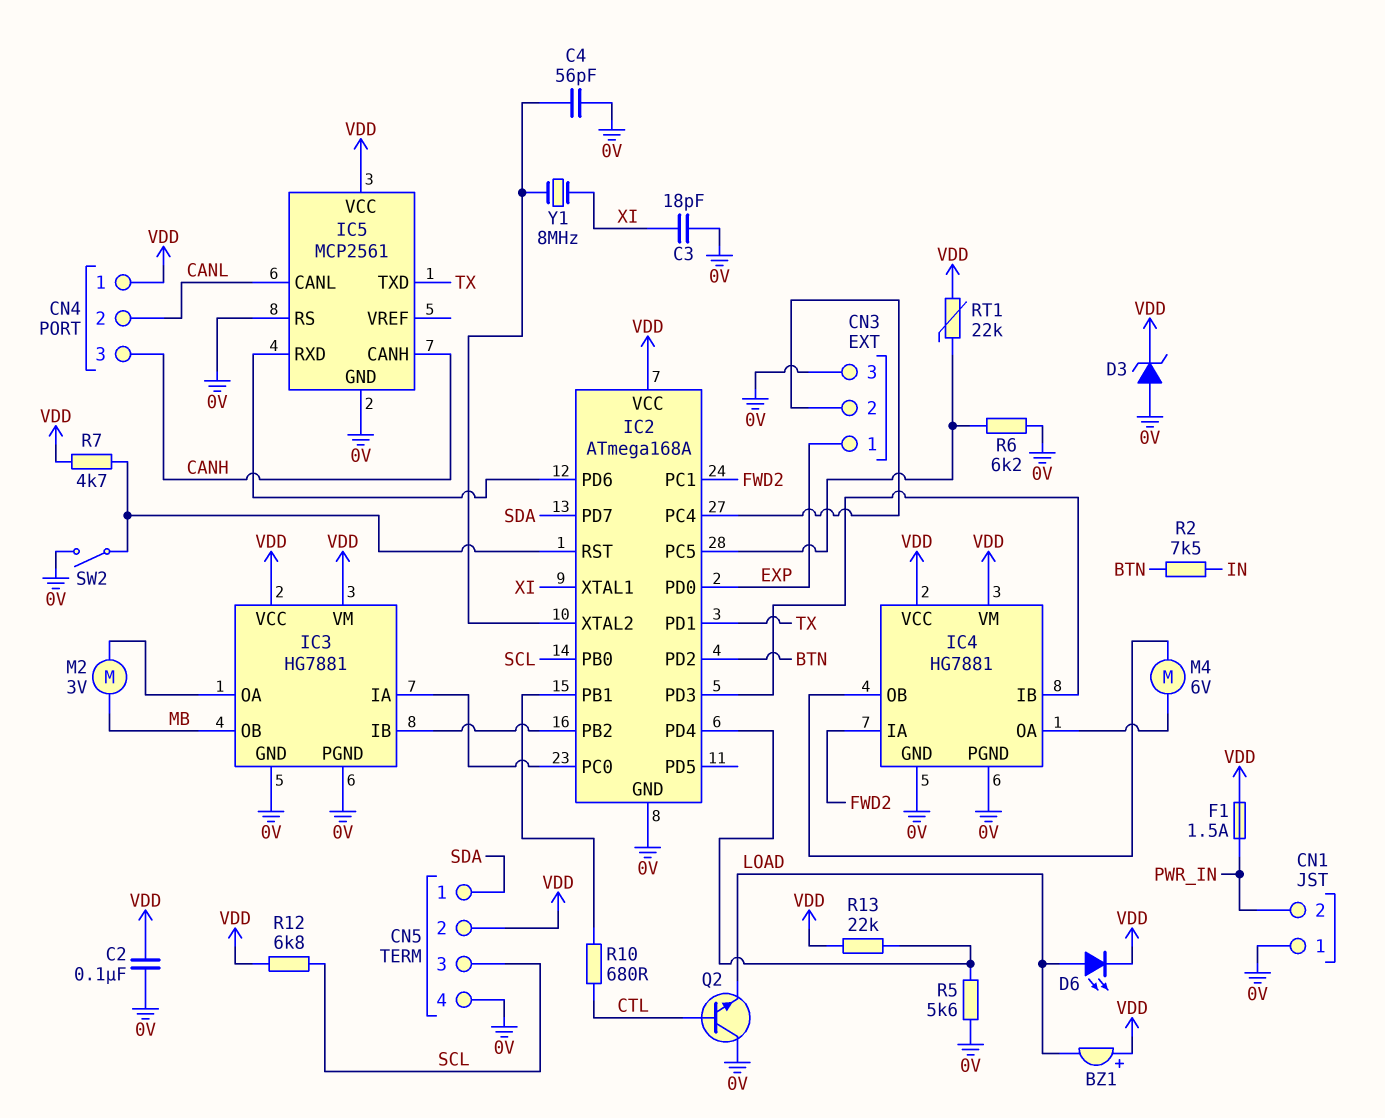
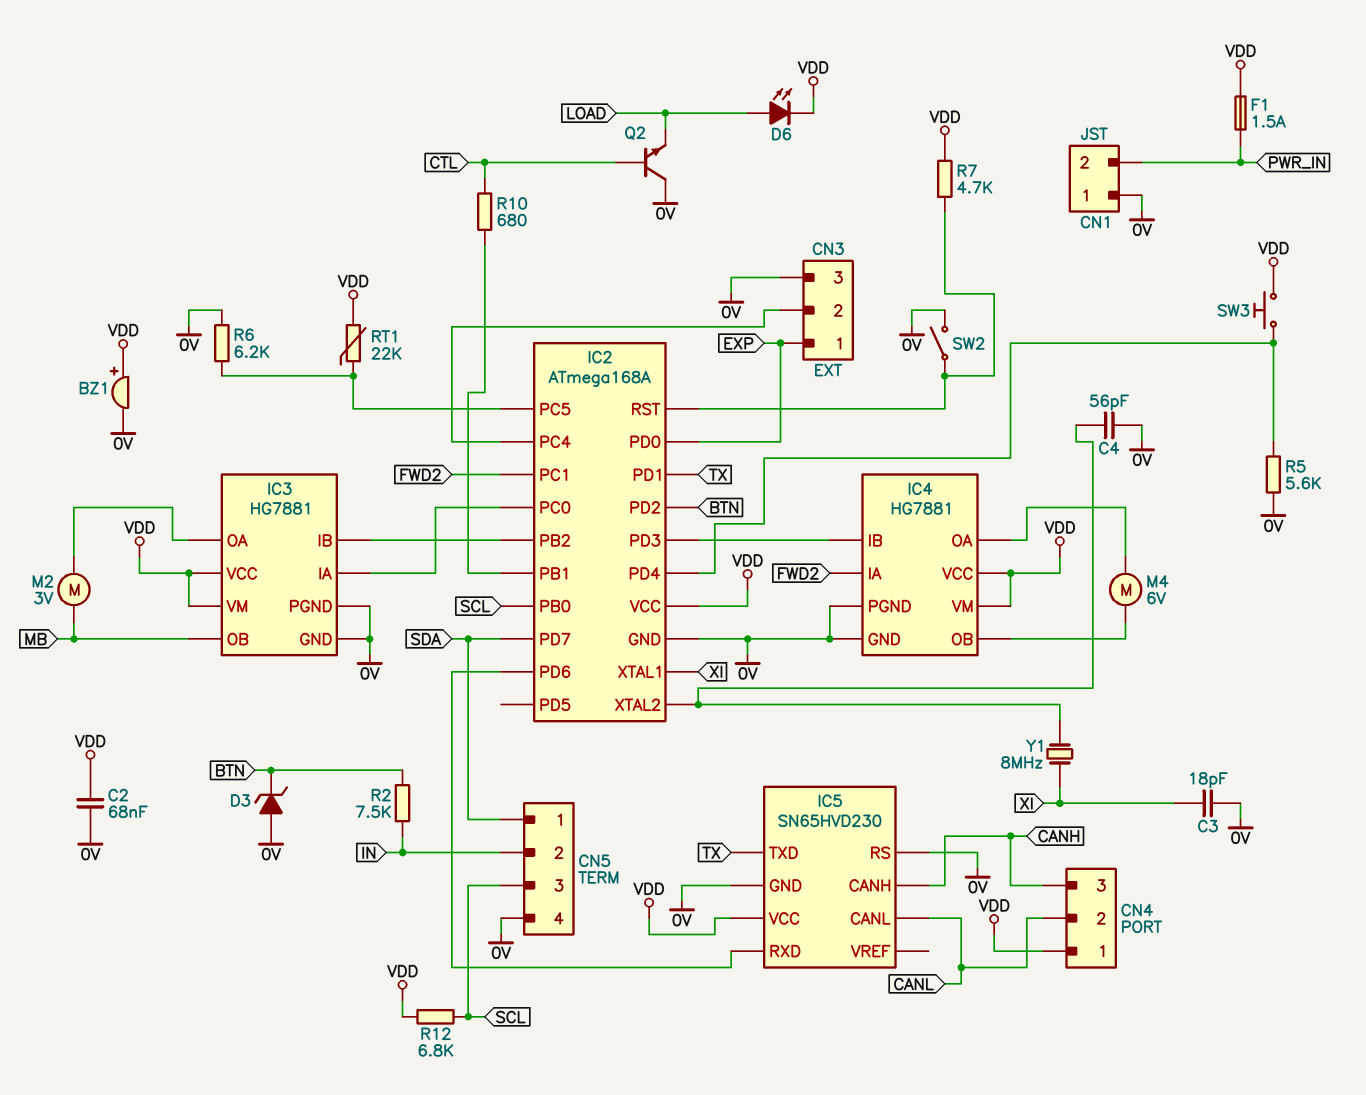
BZ1: buzzer (plus VDD, minus LOAD) -> buzzer (plus VDD, minus 0V)
C2: 100nF (0V, VDD) -> 68nF (0V, VDD)
CN5 pin 2: VDD -> IN
D3: zener (A 0V, K VDD) -> zener (A 0V, K BTN)
IC5: MCP2561 -> SN65HVD230
R13: 22k (IC2/PD4, VDD) -> none
SW3: none -> button (IC2/PD4, VDD)

